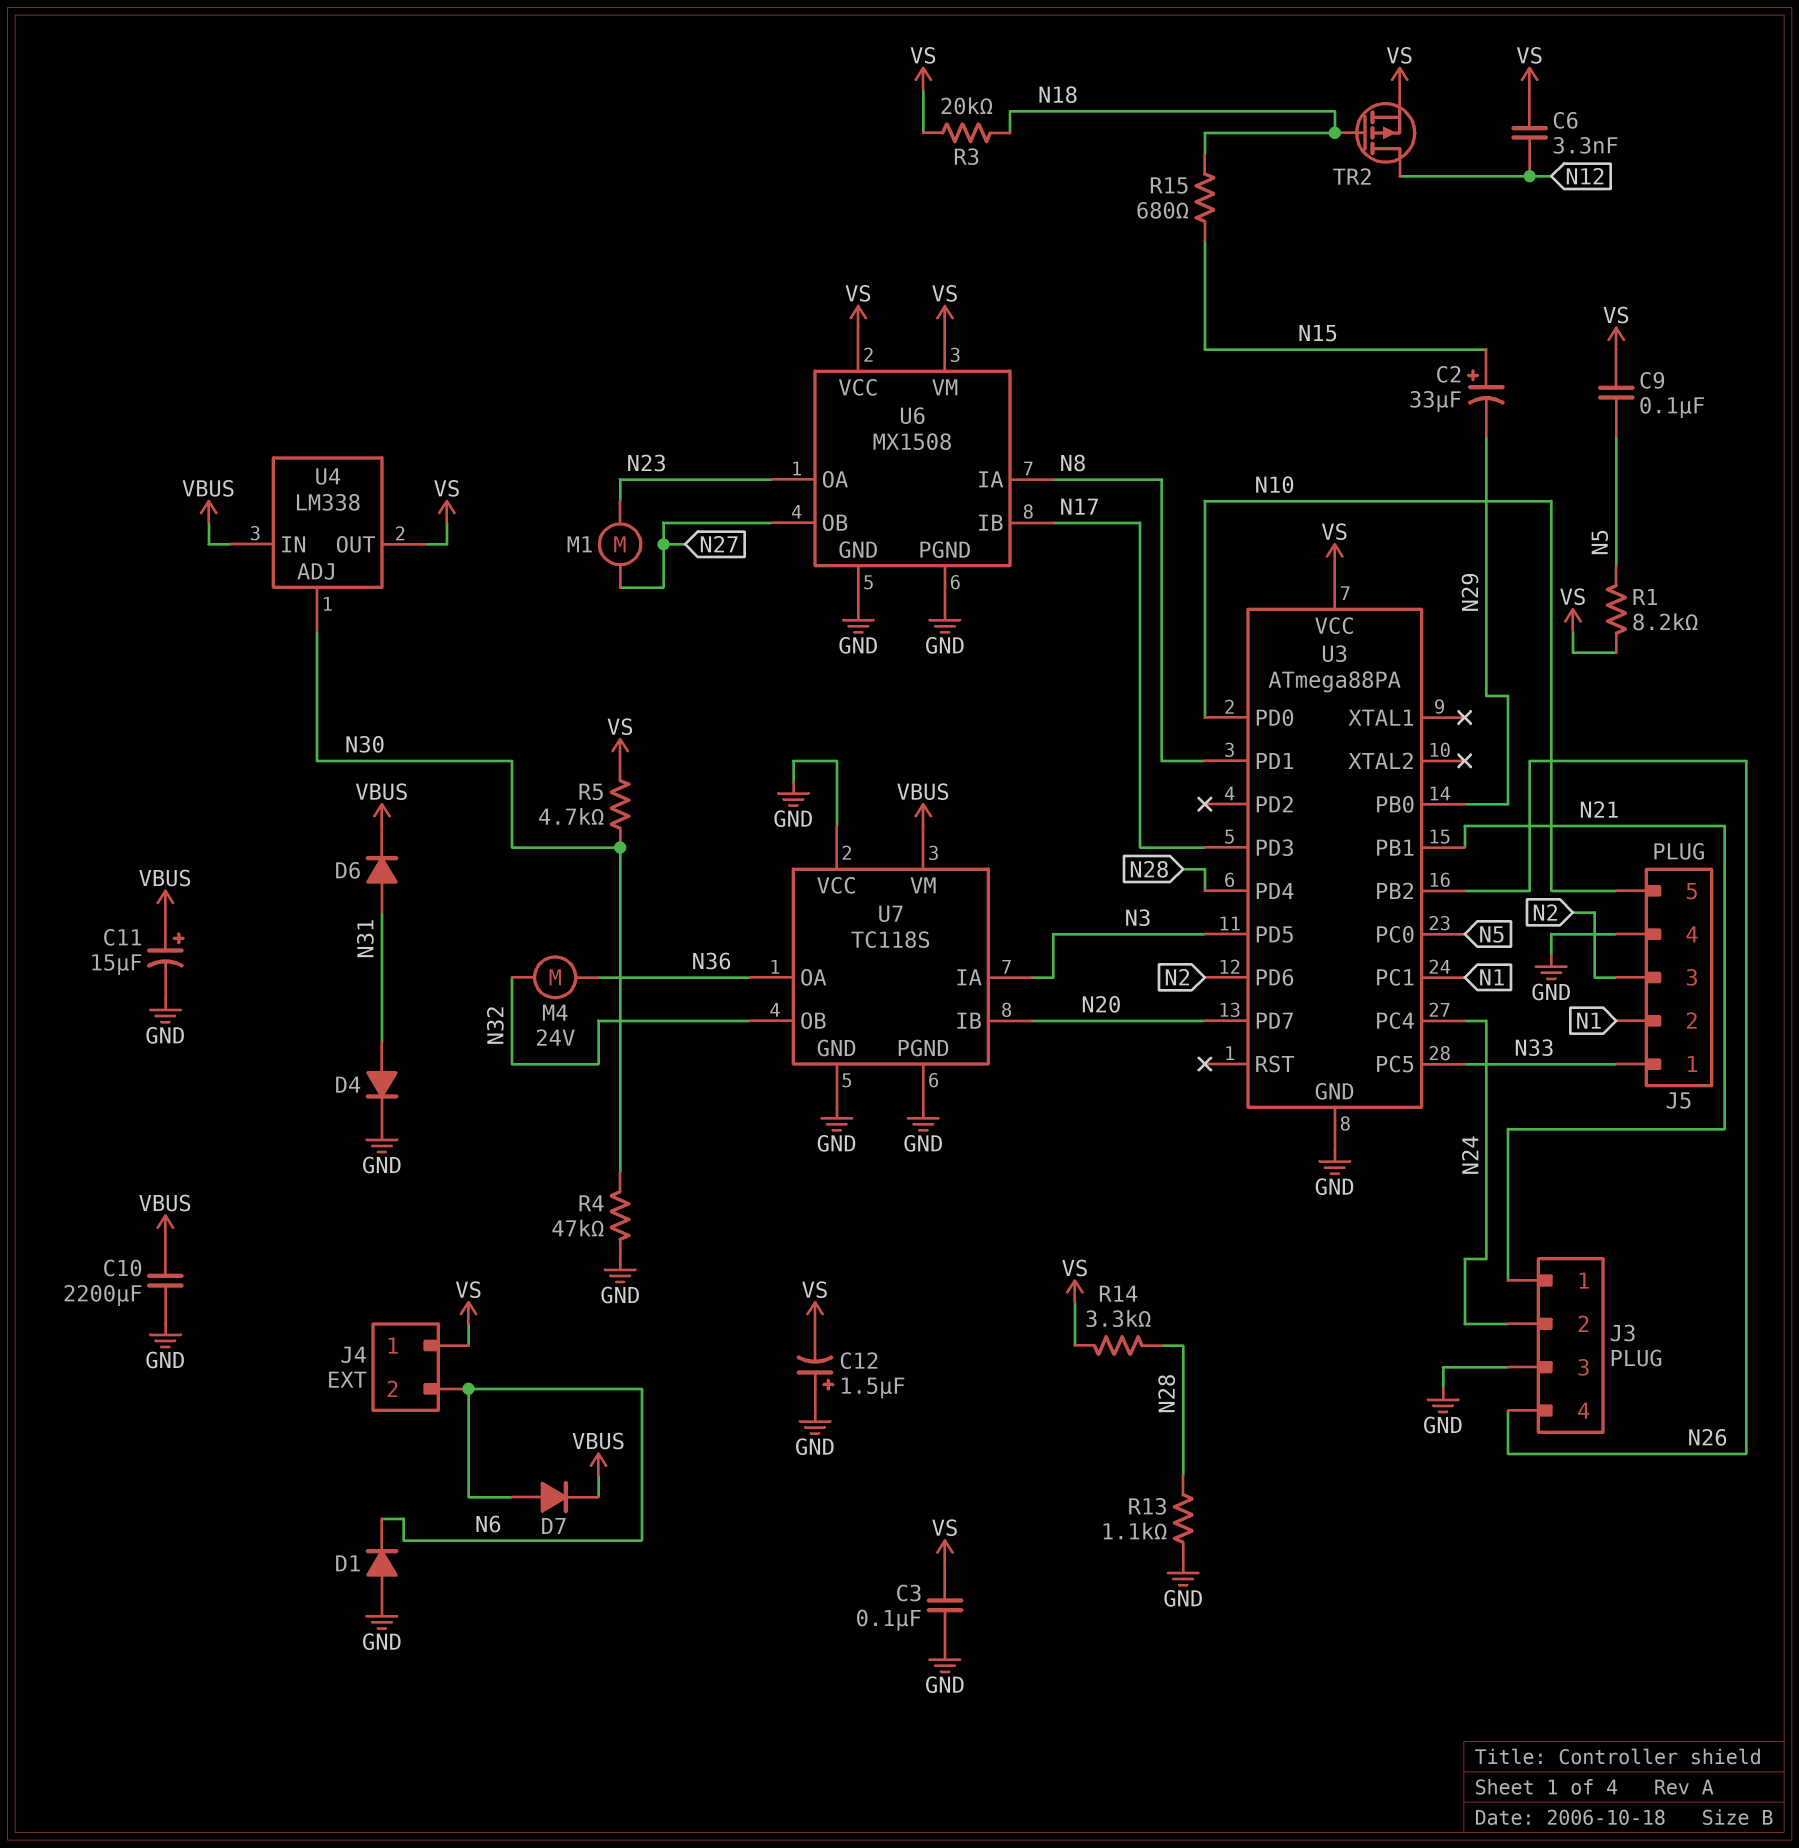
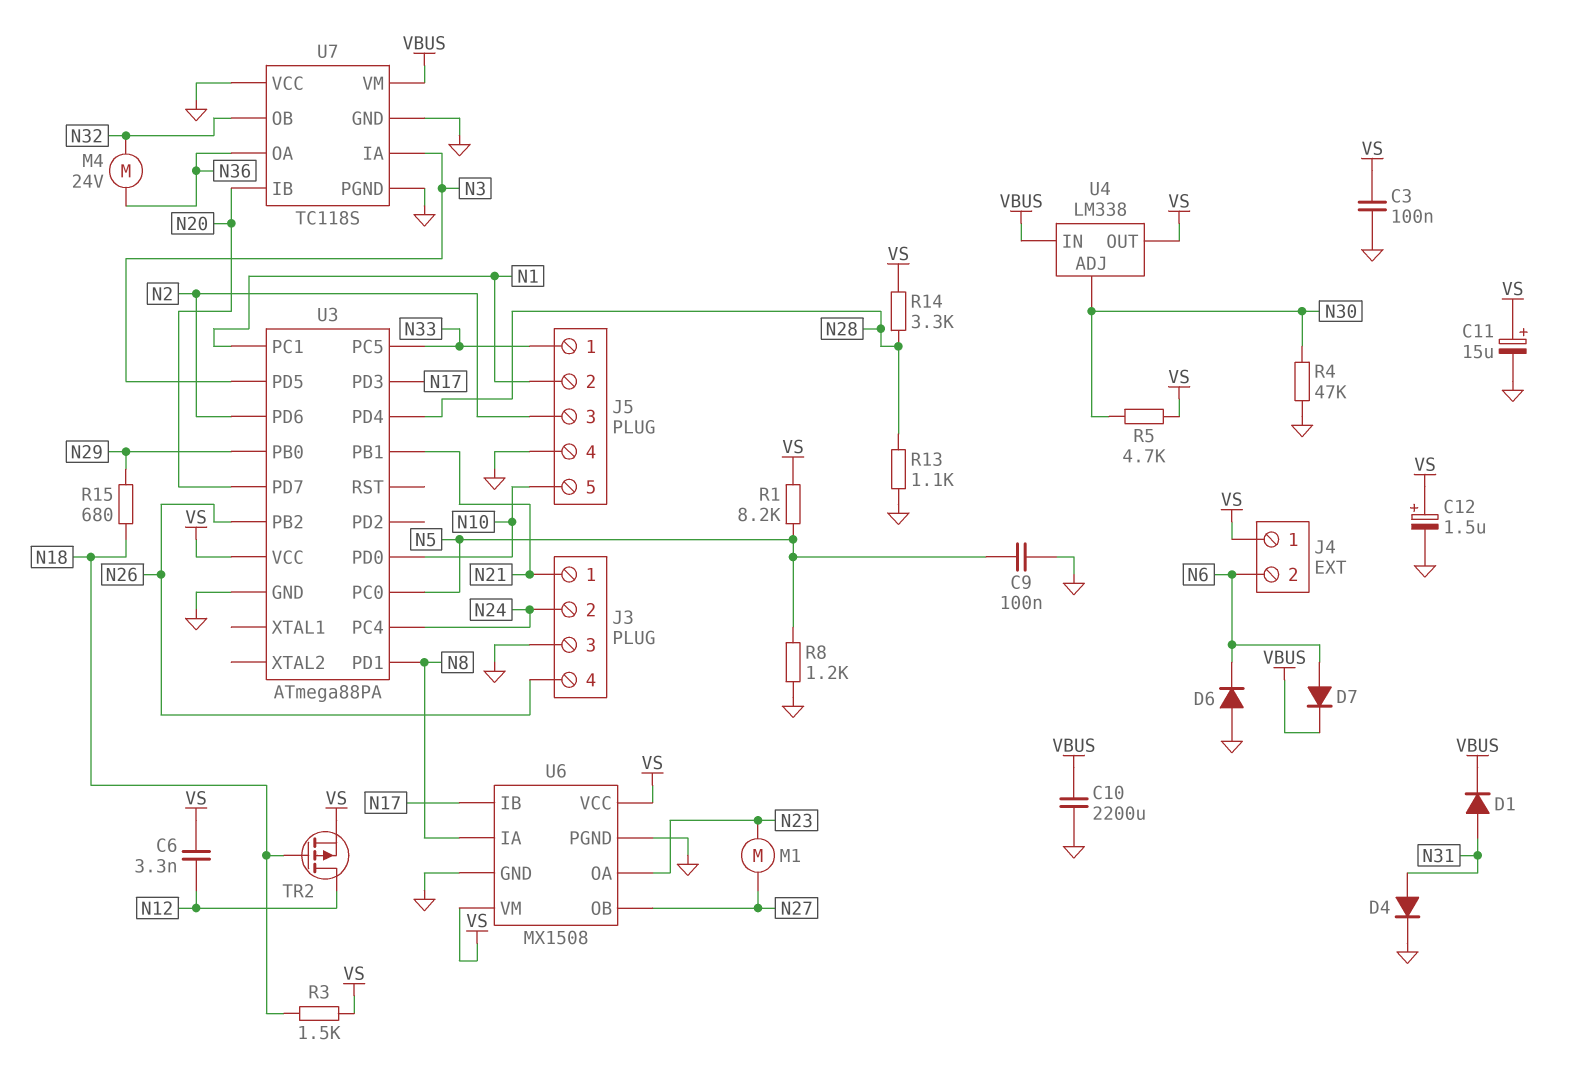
C2: 33uF (plus N15, minus N29) -> none
C9: 100nF (N5, VS) -> 100nF (GND, N5)
C11: 15uF (plus VBUS, minus GND) -> 15uF (plus VS, minus GND)
C12: 1.5uF (plus GND, minus VS) -> 1.5uF (plus VS, minus GND)
D1: diode (A GND, K N6) -> diode (A N31, K VBUS)
D6: diode (A N31, K VBUS) -> diode (A GND, K N6)
R3: 20k (N18, VS) -> 1.5k (N18, VS)
R8: none -> 1.2k (GND, N5)
R15: 680 (N15, N18) -> 680 (N18, N29)

